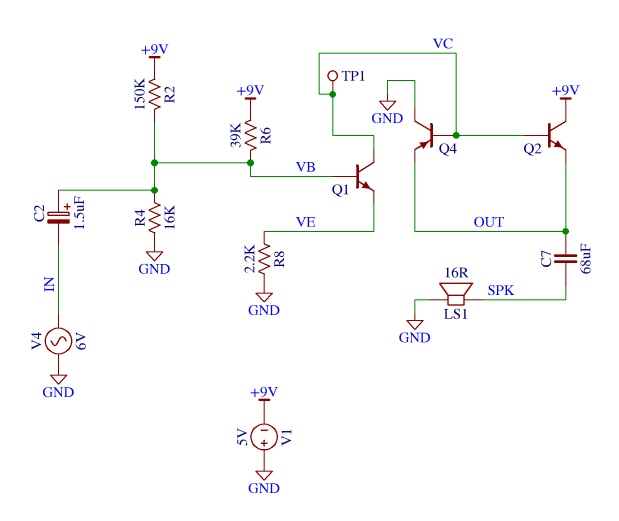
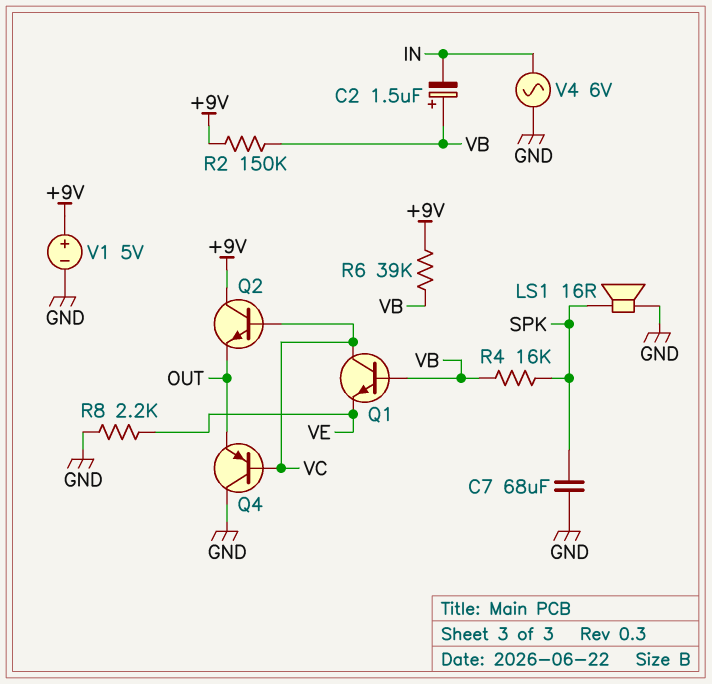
C7: 68uF (OUT, SPK) -> 68uF (GND, SPK)
R4: 16k (GND, VB) -> 16k (SPK, VB)
TP1: test point (VC) -> none
V1: 5V (plus GND, minus +9V) -> 5V (plus +9V, minus GND)

